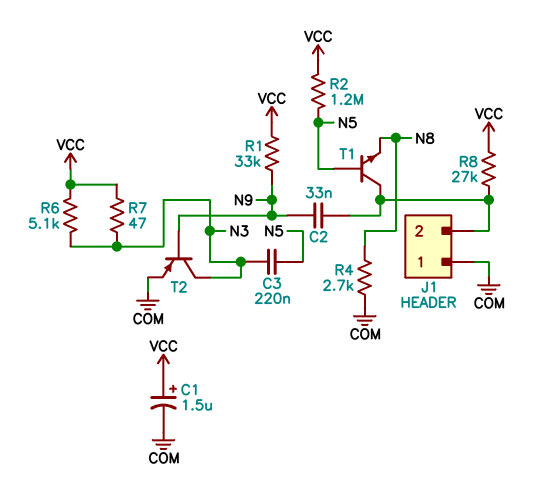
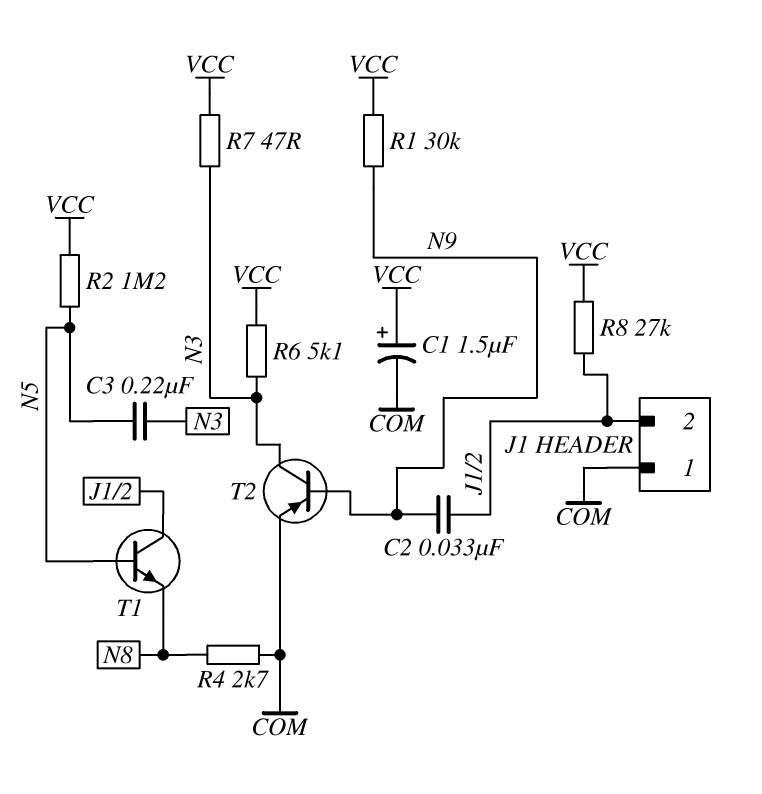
R1: 33k (N9, VCC) -> 30k (N9, VCC)

